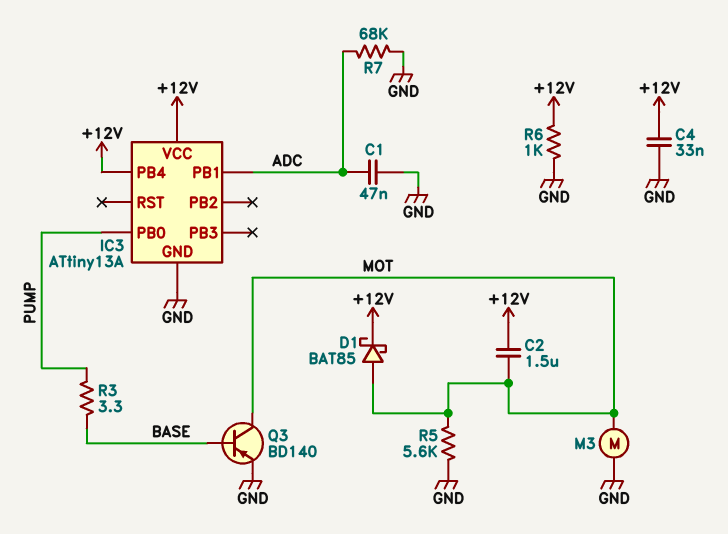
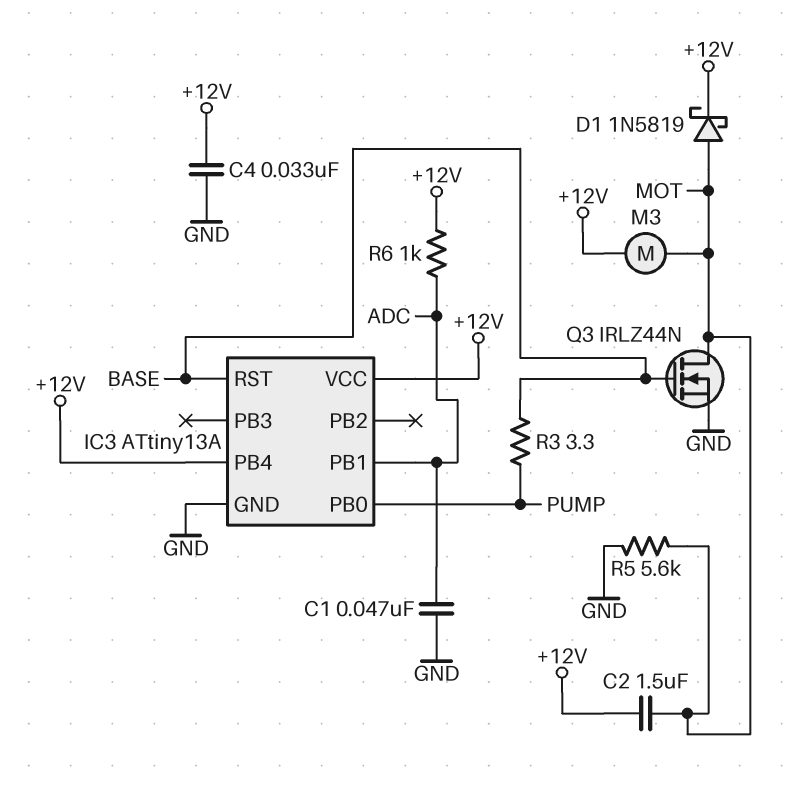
D1: schottky BAT85 (A MOT, K +12V) -> schottky 1N5819 (A MOT, K +12V)
IC3 pin RST: none -> BASE
M3: motor (GND, MOT) -> motor (+12V, MOT)
Q3: PNP BD140 (B BASE, C MOT, E GND) -> NMOS IRLZ44N (G BASE, D MOT, S GND)
R6: 1k (+12V, GND) -> 1k (+12V, ADC)
R7: 68k (ADC, GND) -> none

